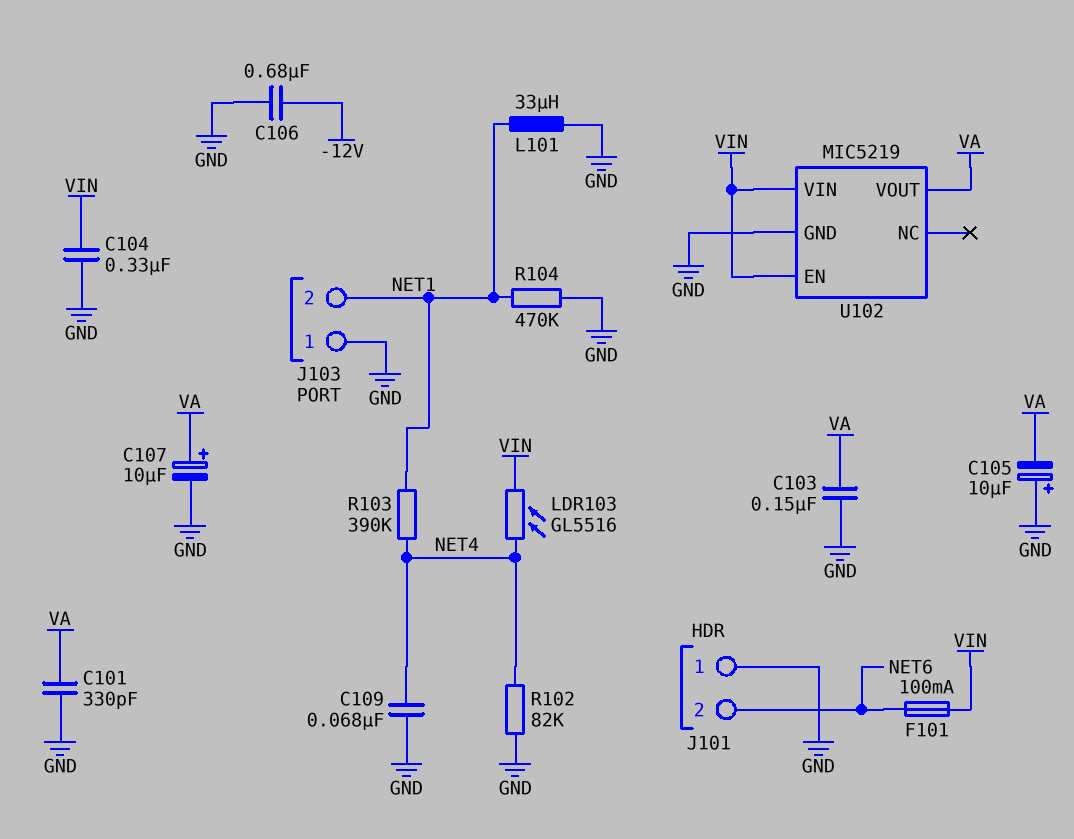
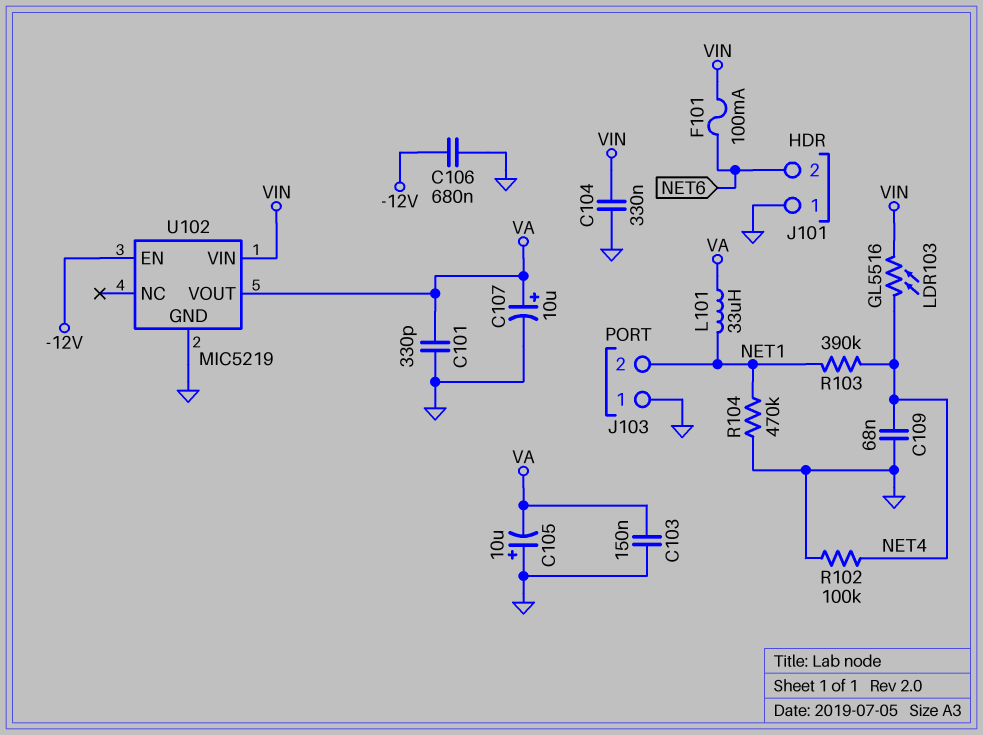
L101: 33uH (GND, NET1) -> 33uH (NET1, VA)
R102: 82k (GND, NET4) -> 100k (GND, NET4)
U102 pin EN: VIN -> -12V

